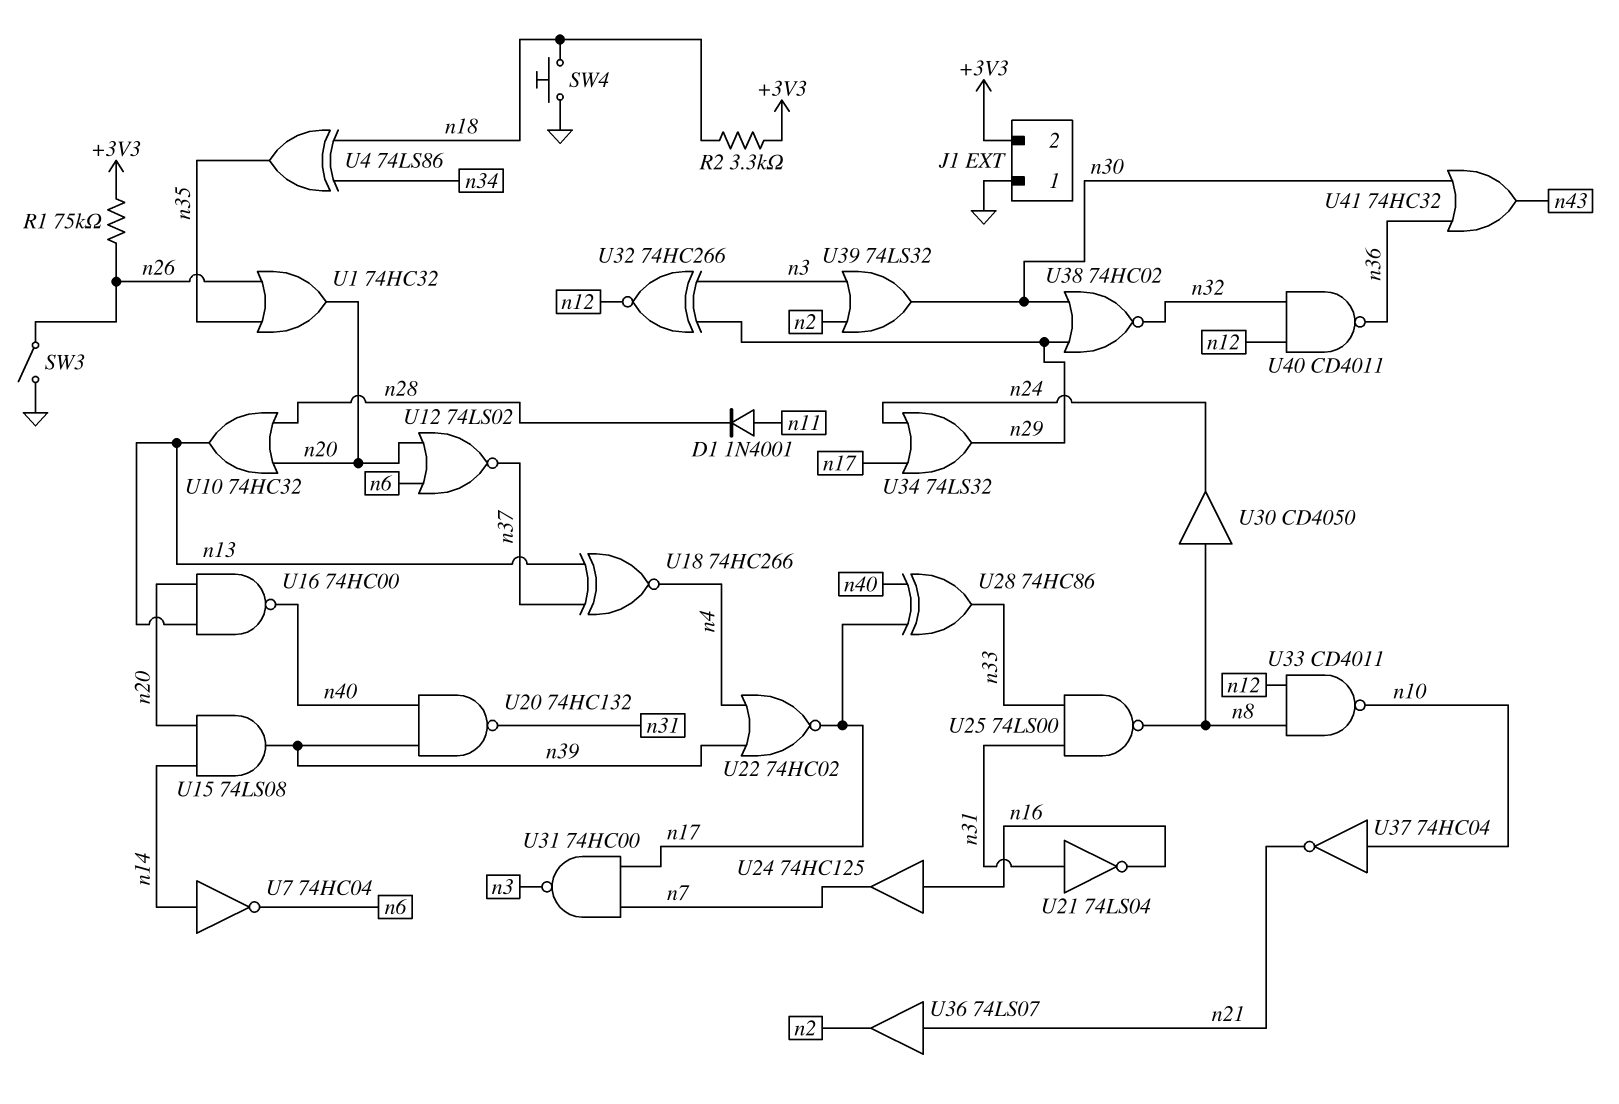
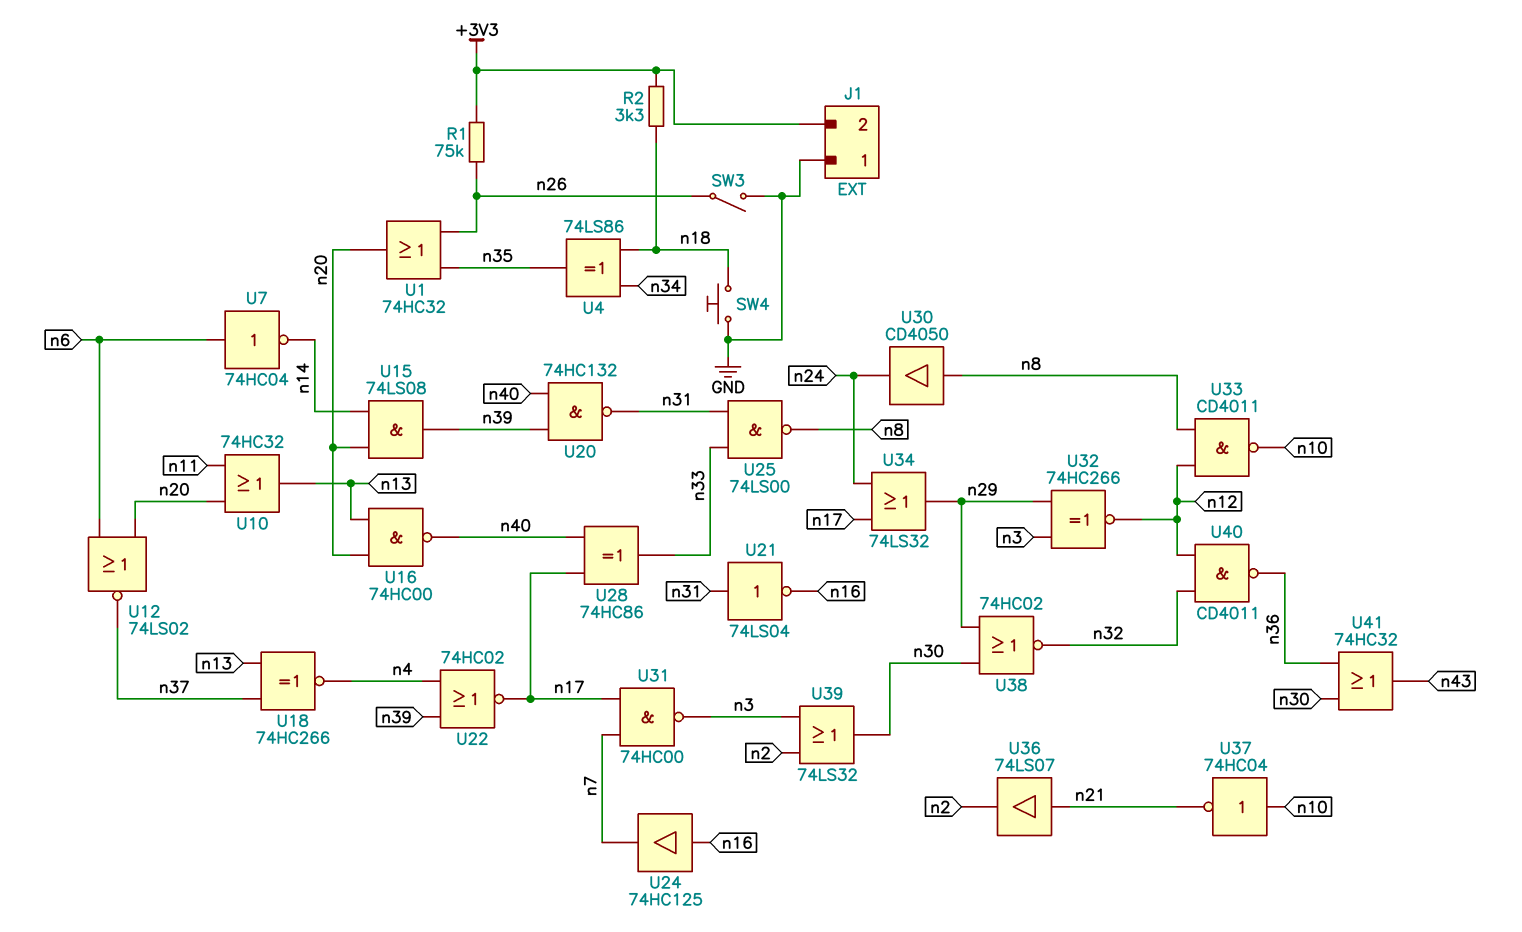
D1: diode 1N4001 (A n11, K n28) -> none
U7: NOT 74HC04 (in n14, out n6) -> NOT 74HC04 (in n6, out n14)
U10: OR 74HC32 (in n20, in n28, out n13) -> OR 74HC32 (in n11, in n20, out n13)

